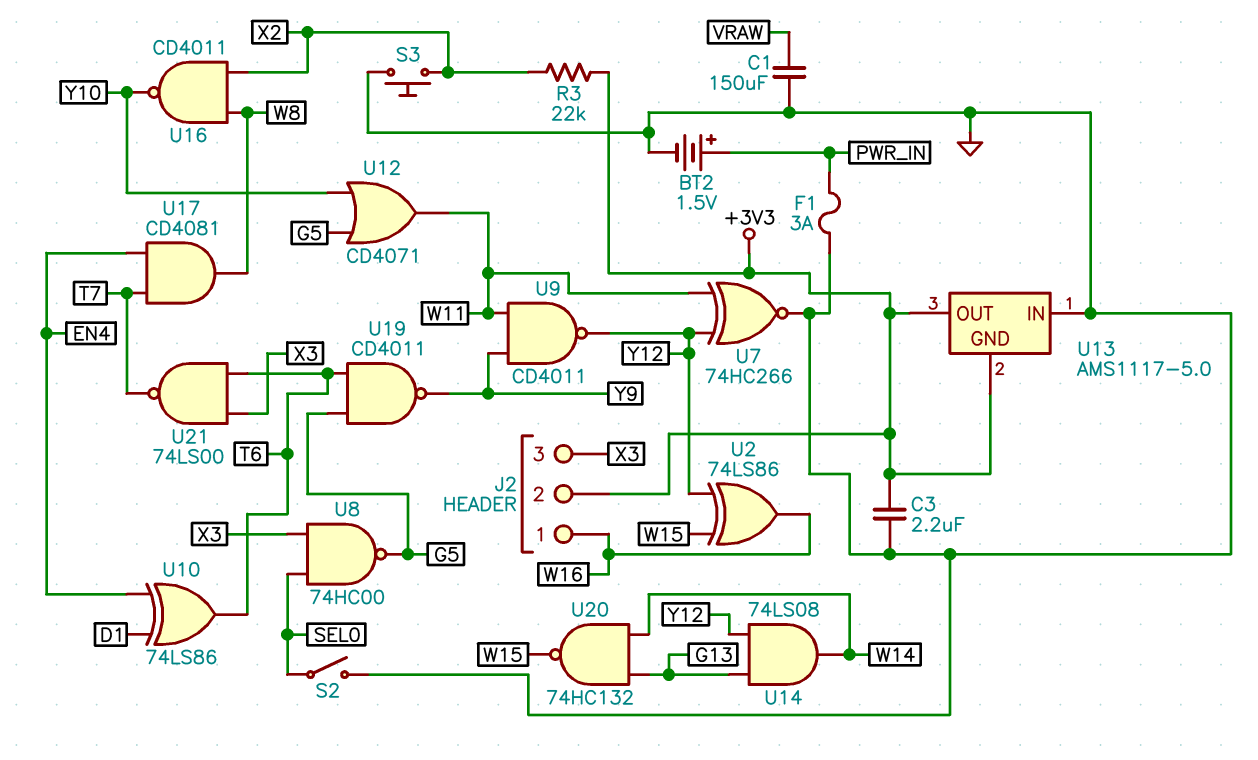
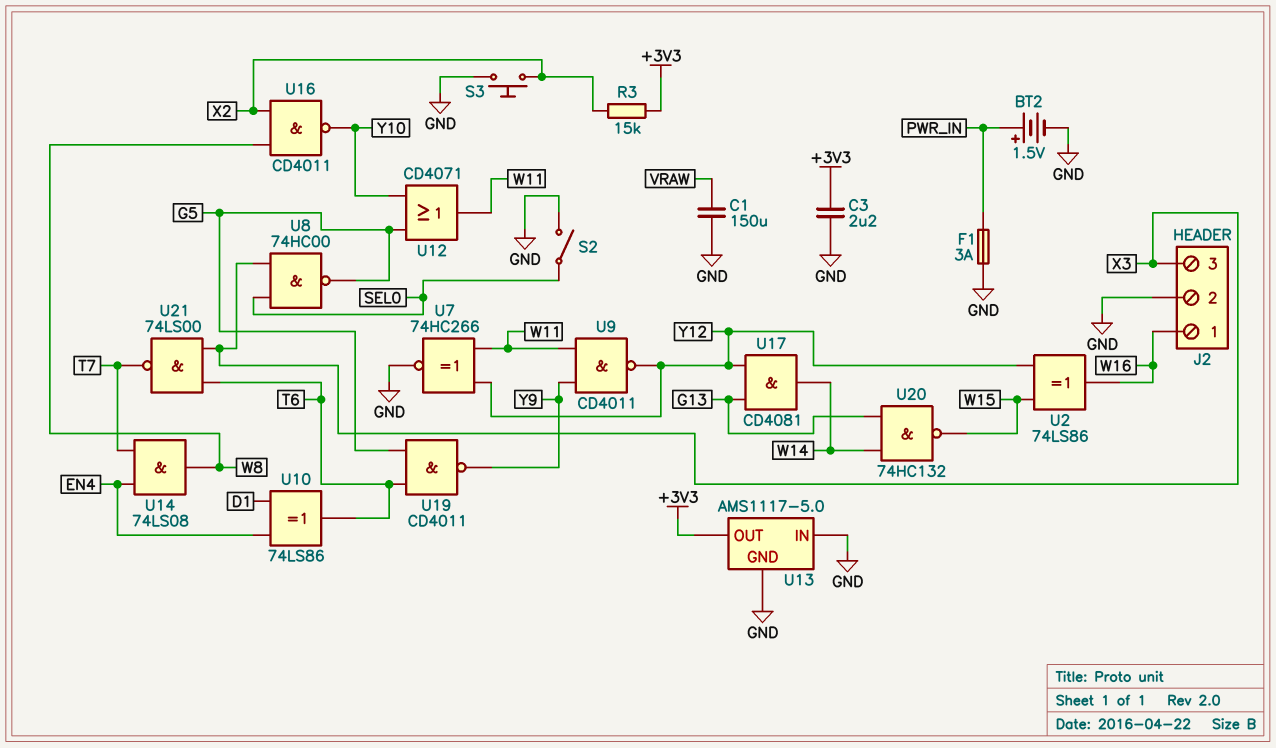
J2 pin 2: +3V3 -> GND
R3: 22k (+3V3, X2) -> 15k (+3V3, X2)
U13 pin GND: +3V3 -> GND
U14: AND 74LS08 (in G13, in Y12, out W14) -> AND 74LS08 (in EN4, in T7, out W8)
U17: AND CD4081 (in EN4, in T7, out W8) -> AND CD4081 (in G13, in Y12, out W14)

